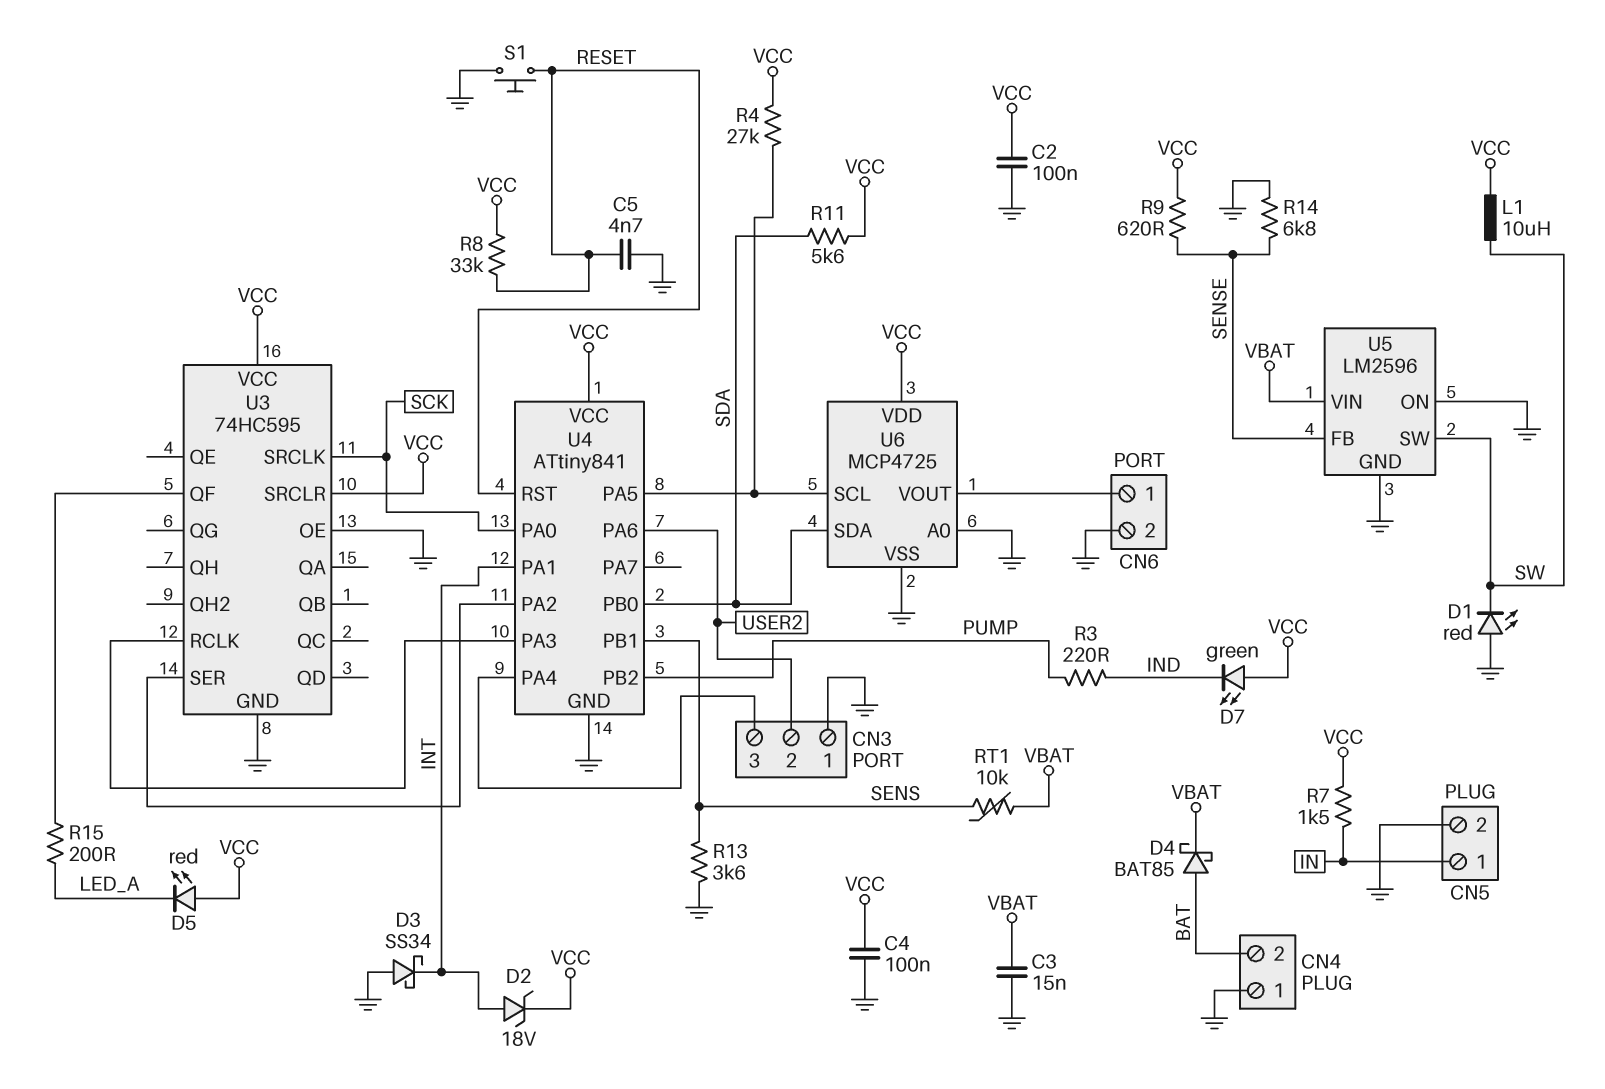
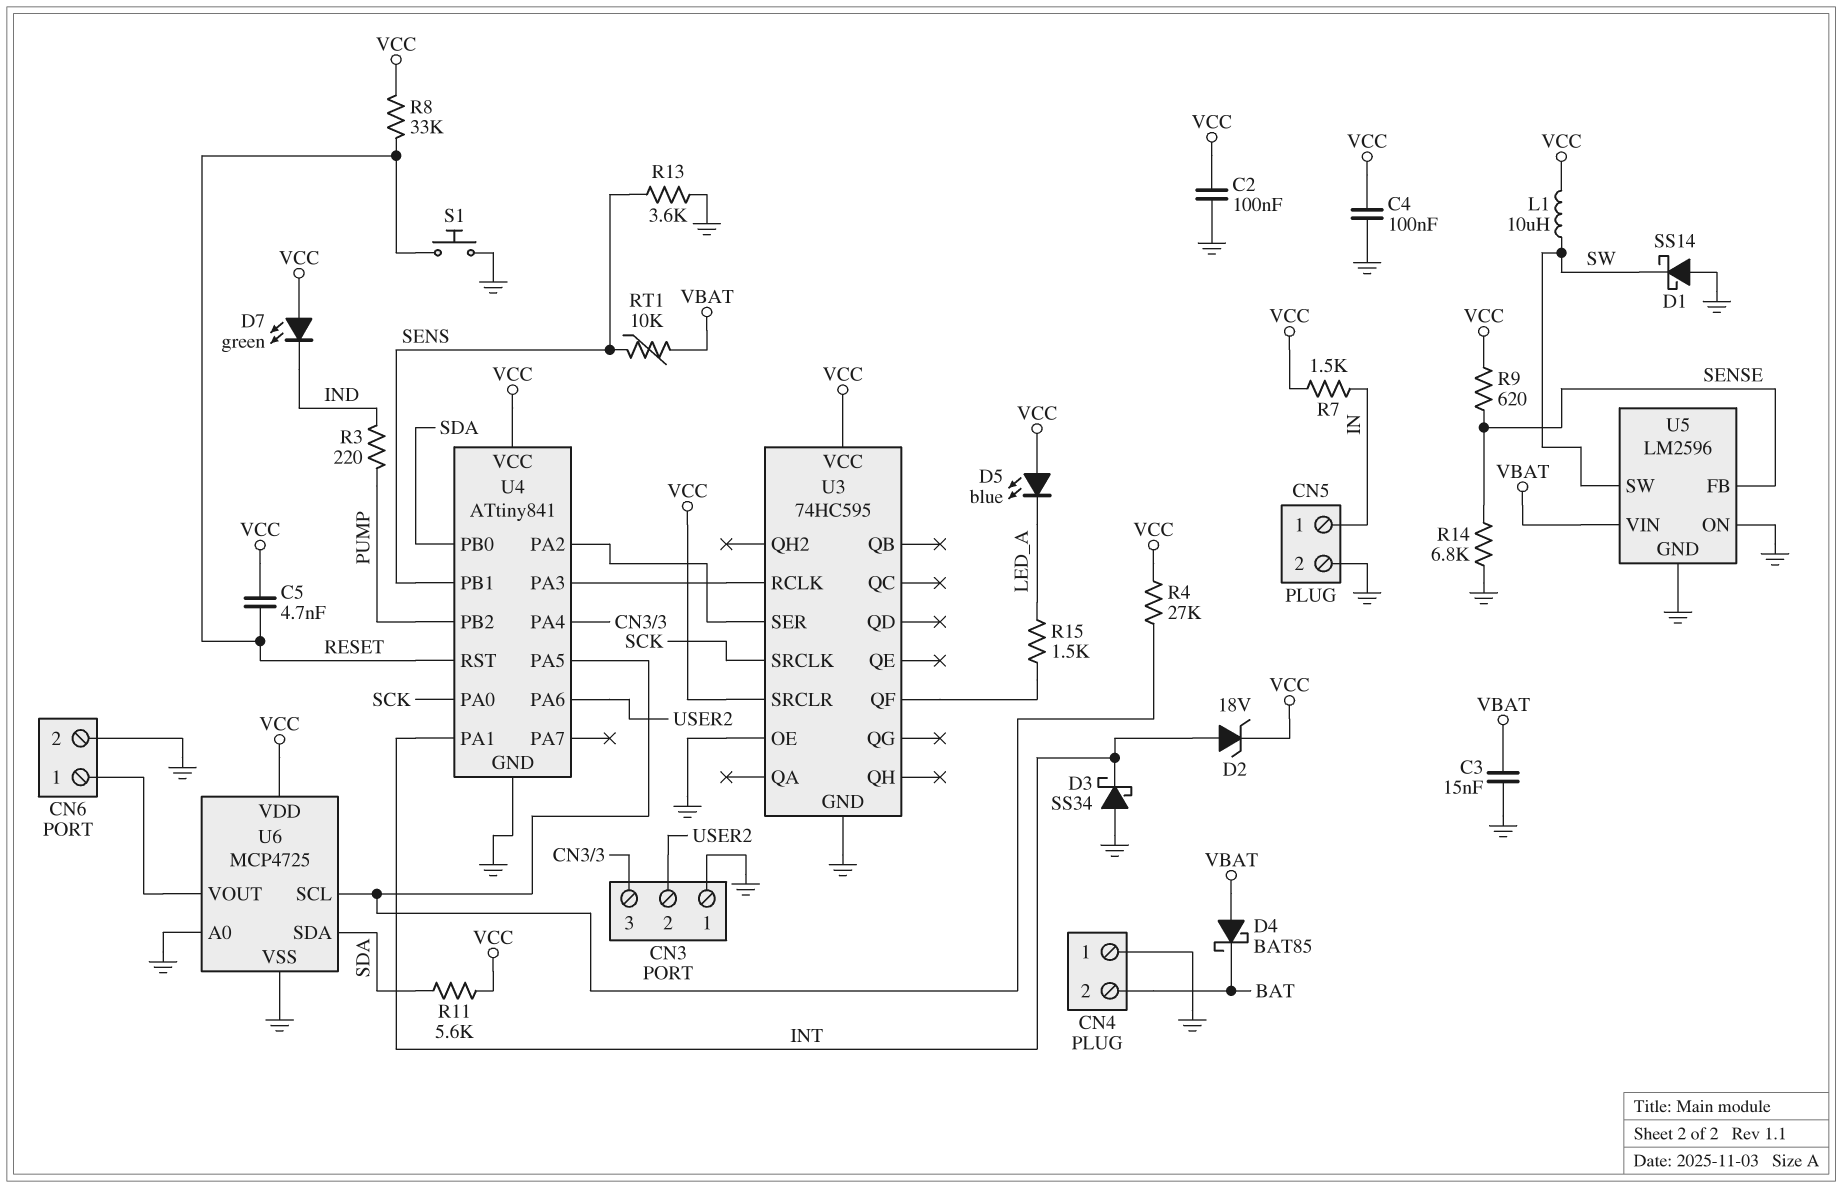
C5: 4.7nF (GND, RESET) -> 4.7nF (RESET, VCC)
D1: LED red (A GND, K SW) -> schottky SS14 (A GND, K SW)
D4: schottky BAT85 (A BAT, K VBAT) -> schottky BAT85 (A VBAT, K BAT)
D5: LED red (A VCC, K LED_A) -> LED blue (A VCC, K LED_A)
R15: 200 (LED_A, U3/QF) -> 1.5k (LED_A, U3/QF)

